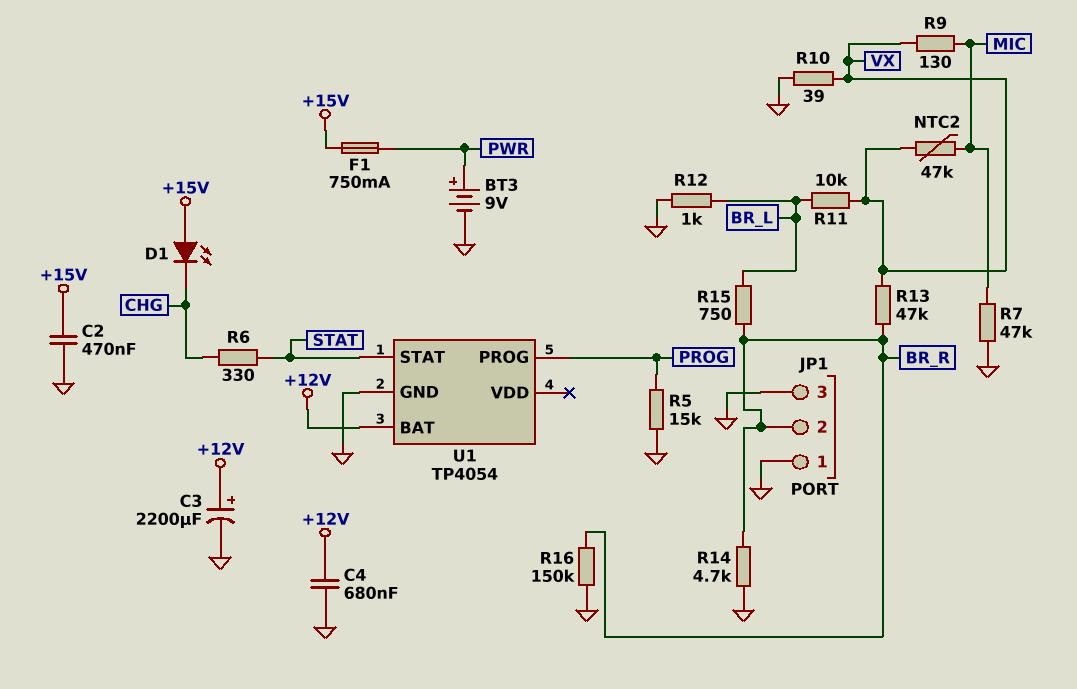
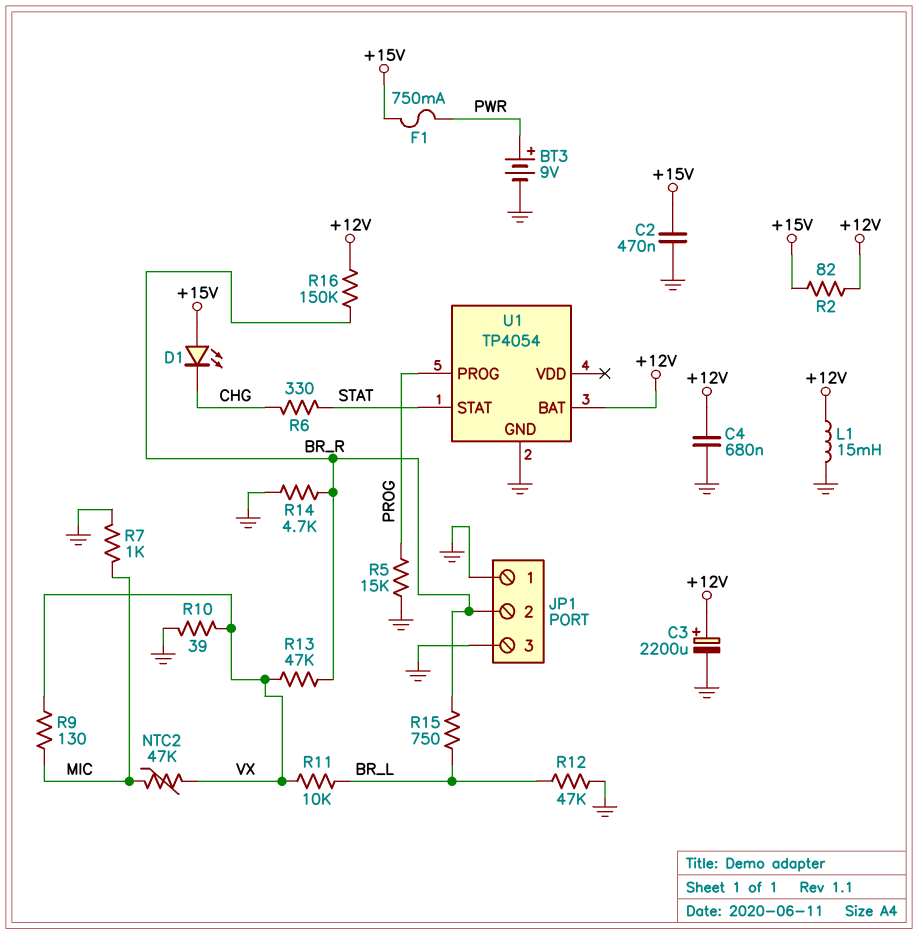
L1: none -> 15mH (+12V, GND)
R2: none -> 82 (+12V, +15V)
R7: 47k (GND, MIC) -> 1k (GND, MIC)
R12: 1k (BR_L, GND) -> 47k (BR_L, GND)
R16: 150k (BR_R, GND) -> 150k (+12V, BR_R)

